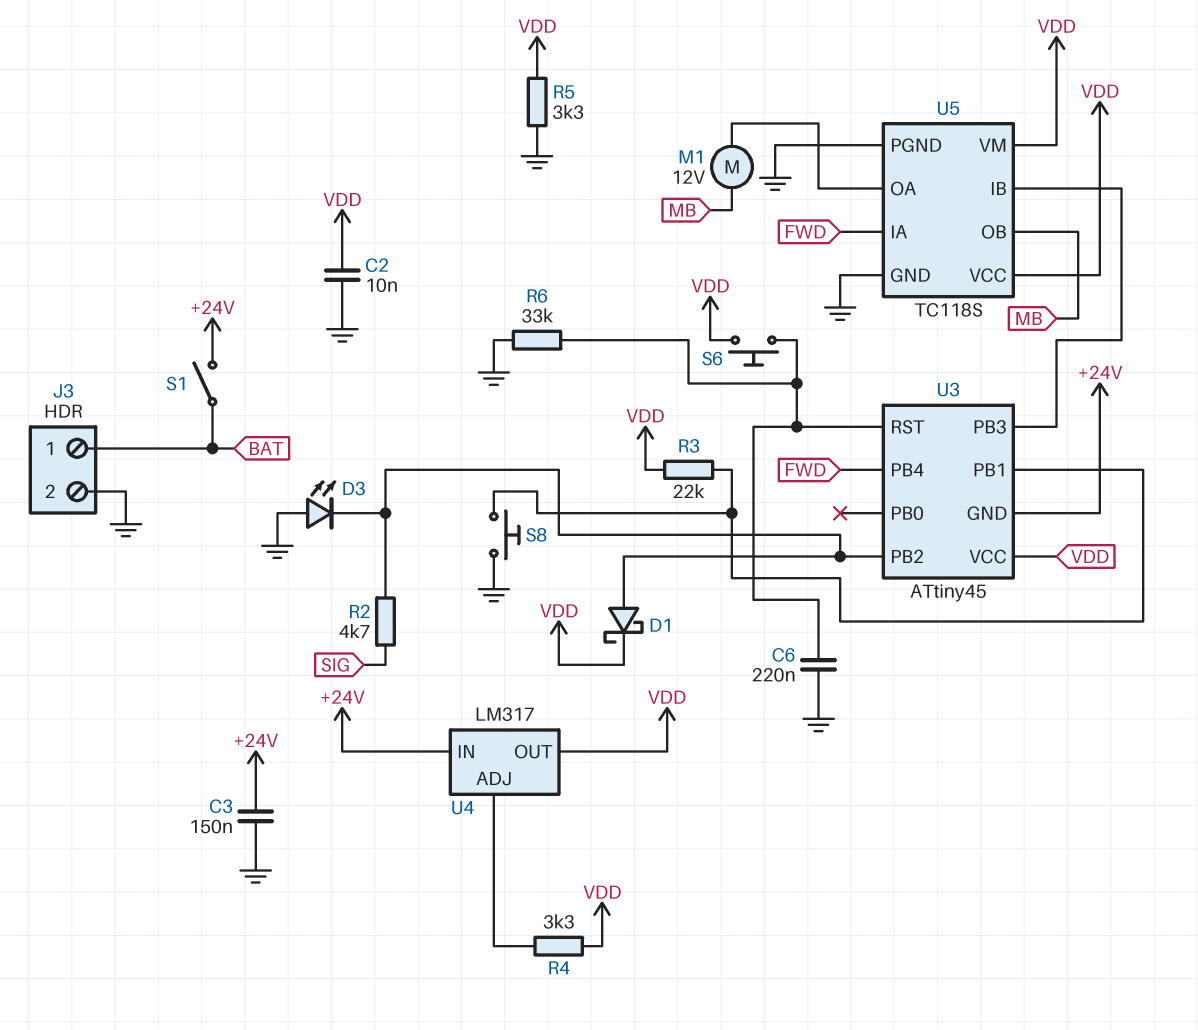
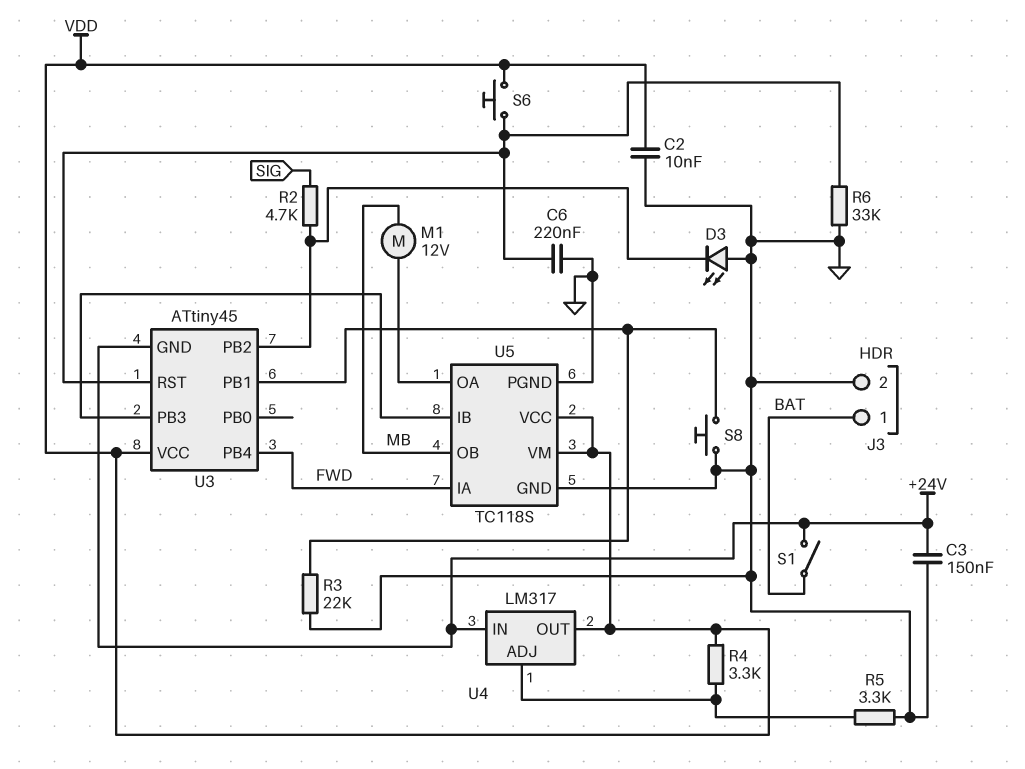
D1: schottky (A U3/PB2, K VDD) -> none
R3: 22k (U3/PB1, VDD) -> 22k (GND, U3/PB1)
R5: 3.3k (GND, VDD) -> 3.3k (GND, U4/ADJ)

